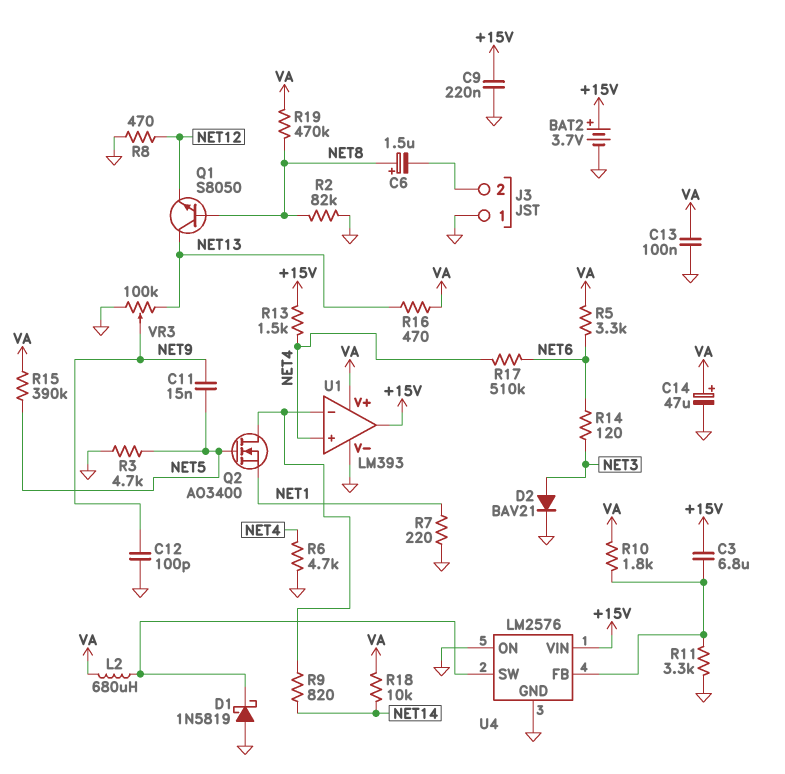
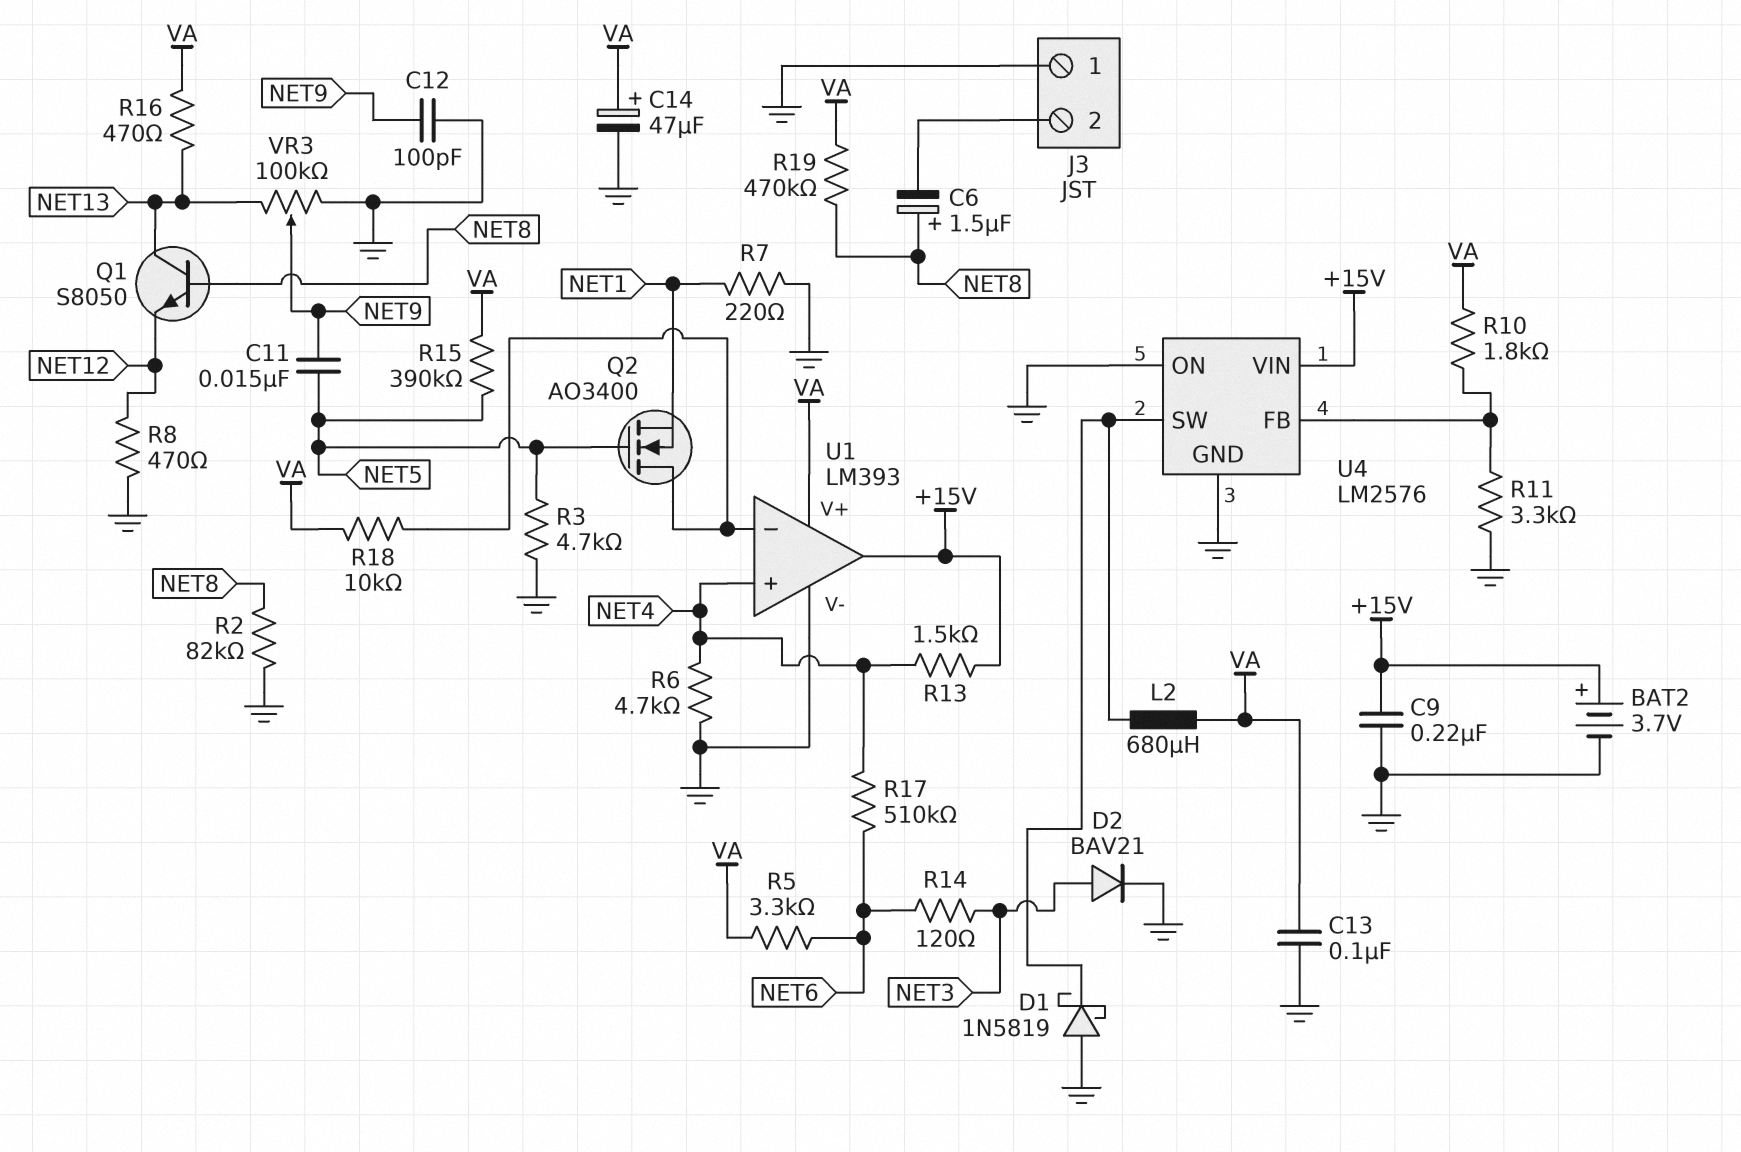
C3: 6.8uF (+15V, U4/FB) -> none
R9: 820 (NET14, U1/in-) -> none
R18: 10k (NET14, VA) -> 10k (U1/in-, VA)

